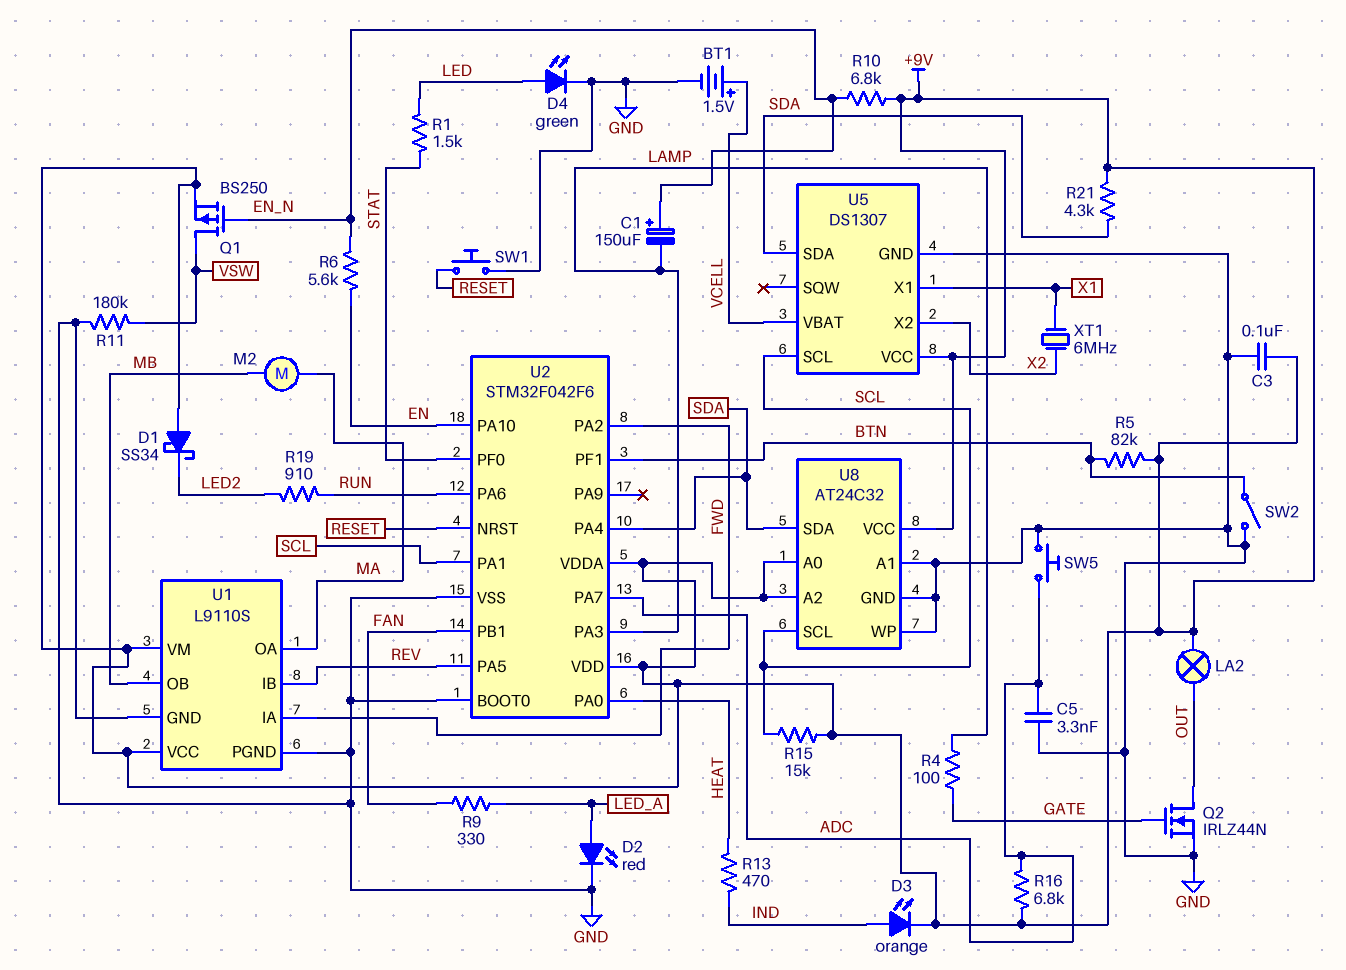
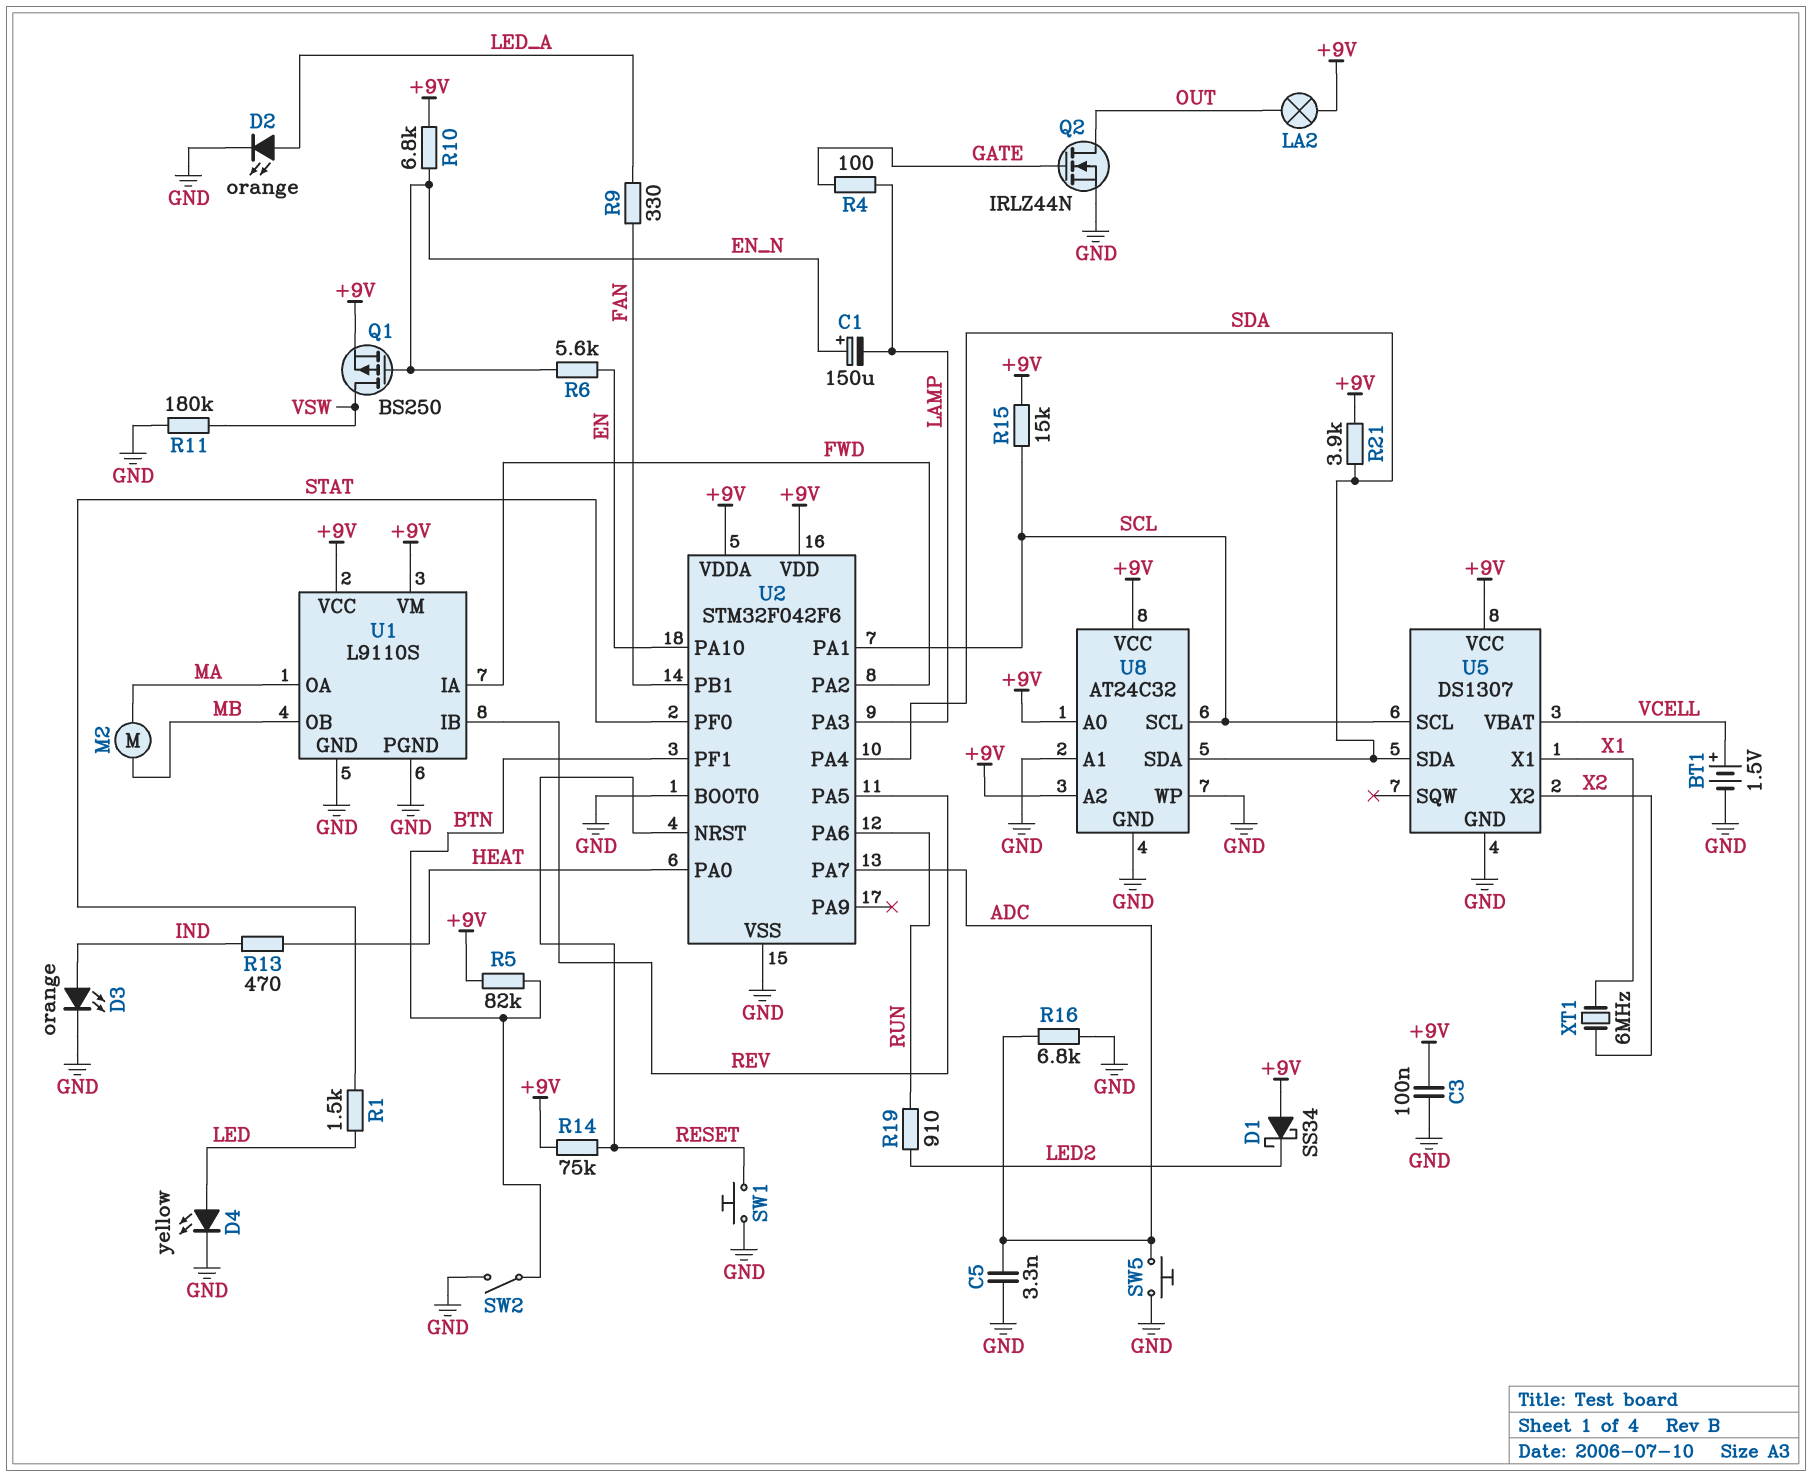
D2: LED red (A LED_A, K GND) -> LED orange (A LED_A, K GND)
D3: LED orange (A IND, K +9V) -> LED orange (A IND, K GND)
D4: LED green (A LED, K GND) -> LED yellow (A LED, K GND)
R14: none -> 75k (+9V, RESET)
R16: 6.8k (+9V, ADC) -> 6.8k (ADC, GND)
R21: 4.3k (+9V, SDA) -> 3.9k (+9V, SDA)

